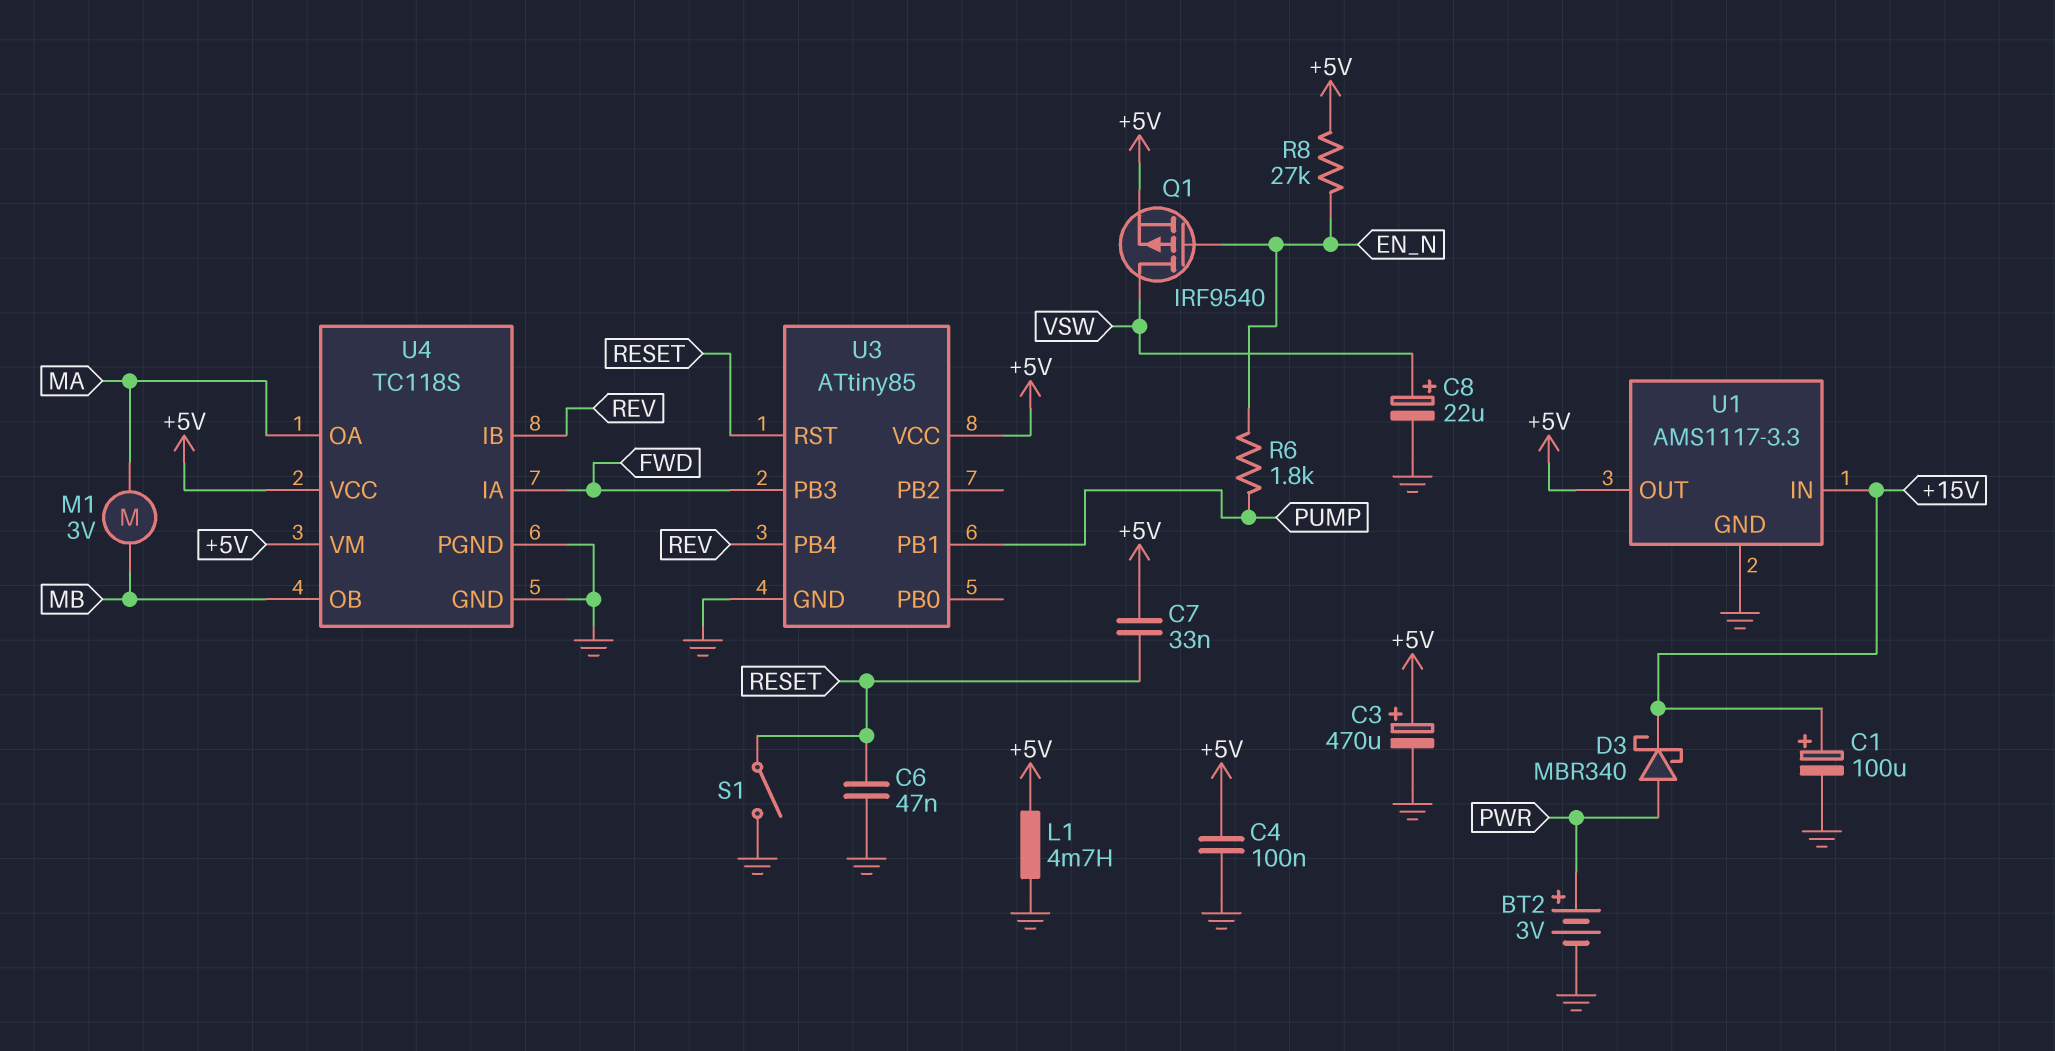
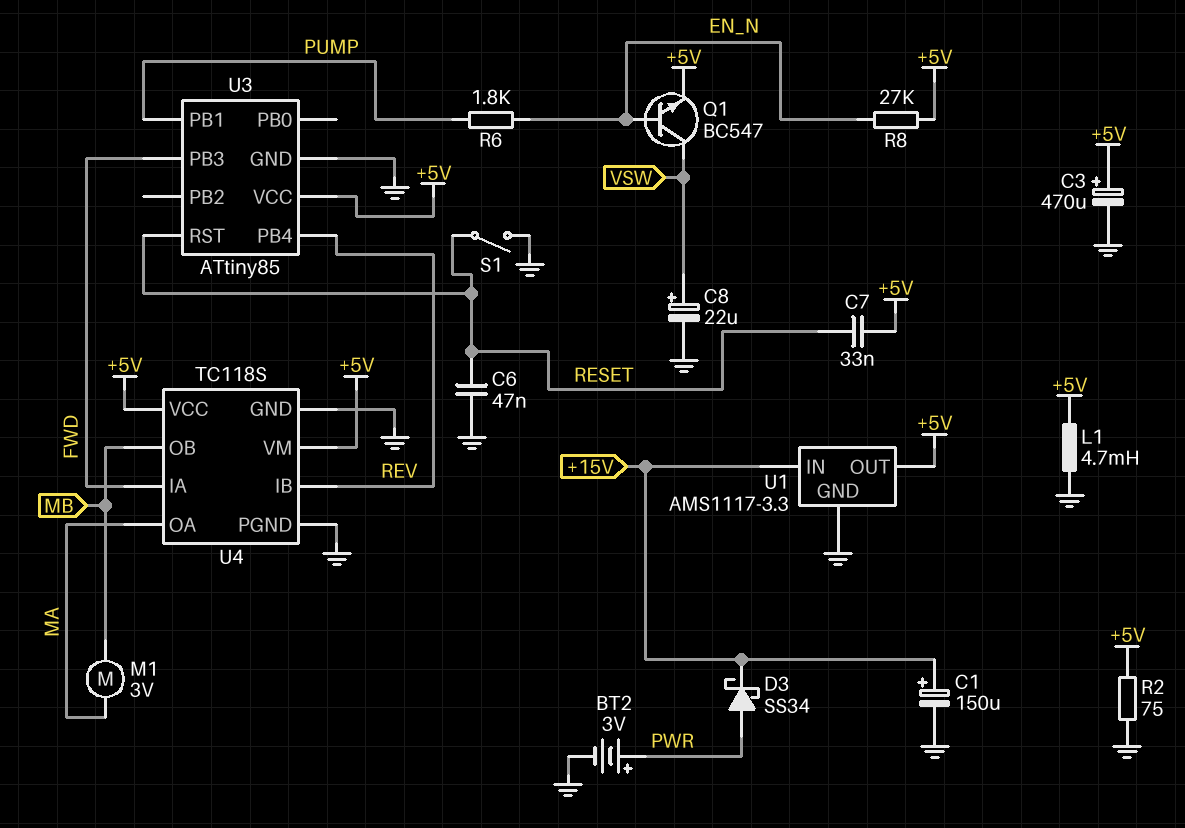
C1: 100uF (plus +15V, minus GND) -> 150uF (plus +15V, minus GND)
C4: 100nF (+5V, GND) -> none
D3: schottky MBR340 (A PWR, K +15V) -> schottky SS34 (A PWR, K +15V)
Q1: PMOS IRF9540 (G EN_N, D VSW, S +5V) -> NPN BC547 (B EN_N, C VSW, E +5V)
R2: none -> 75 (+5V, GND)

